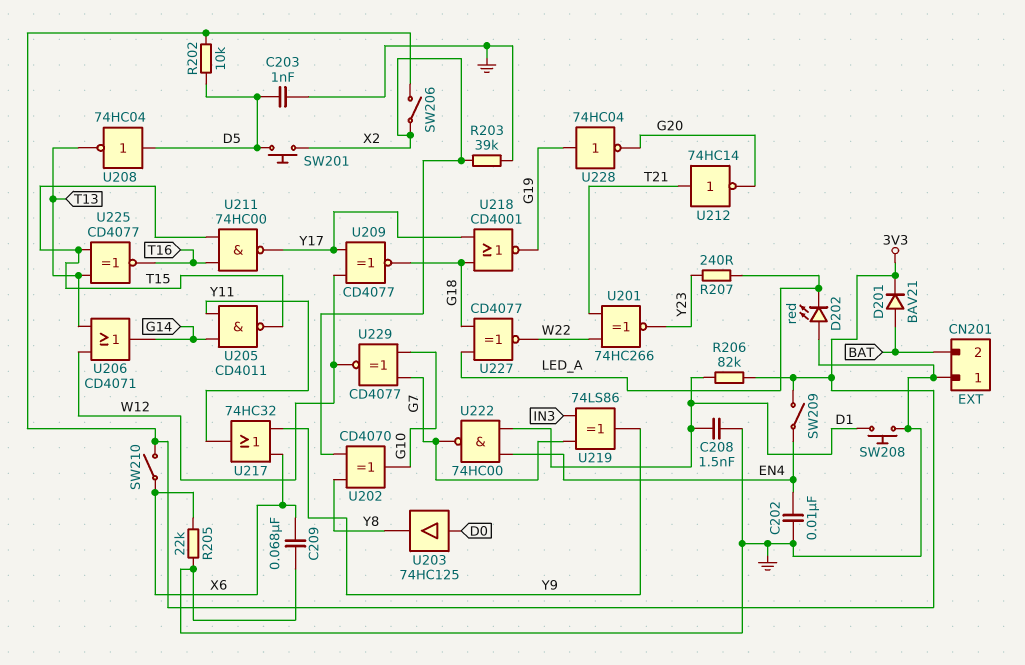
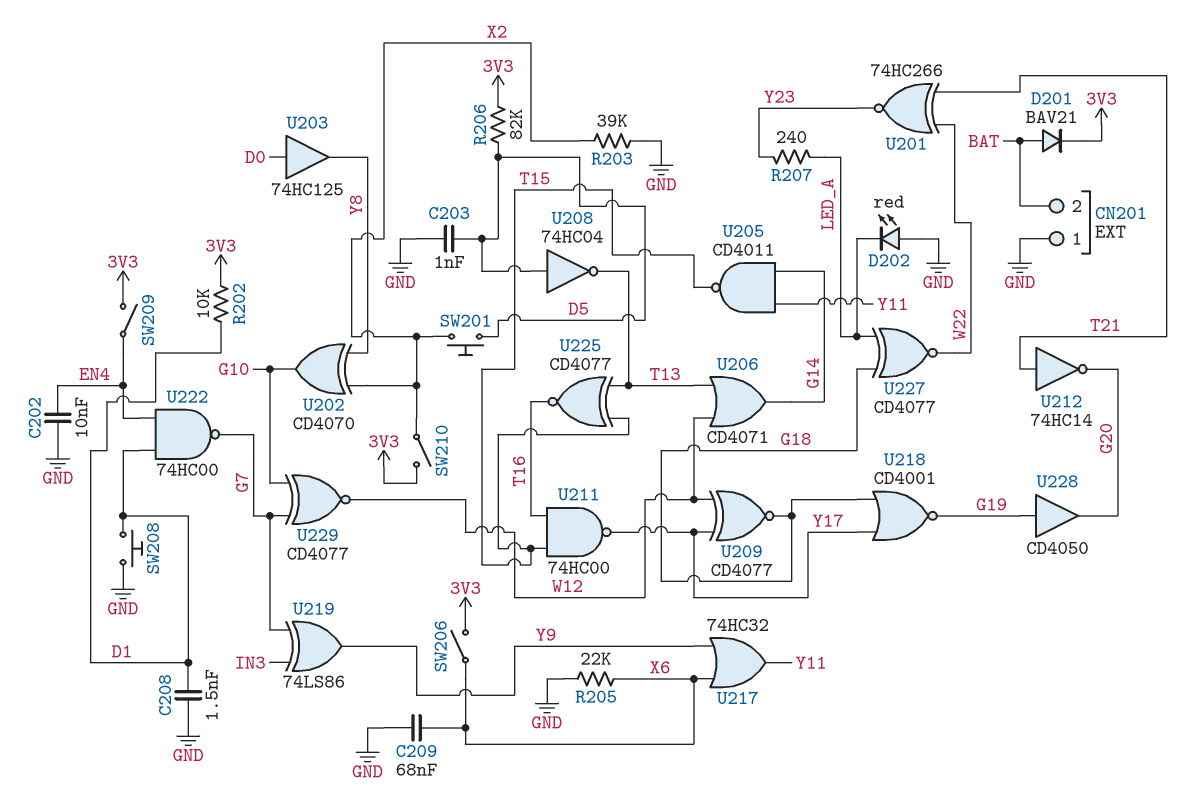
R202: 10k (3V3, D5) -> 10k (3V3, D1)
R206: 82k (3V3, D1) -> 82k (3V3, D5)
SW206: switch (3V3, X2) -> switch (3V3, X6)
SW210: switch (3V3, X6) -> switch (3V3, X2)
U228: NOT 74HC04 (in G19, out G20) -> buffer CD4050 (in G19, out G20)

